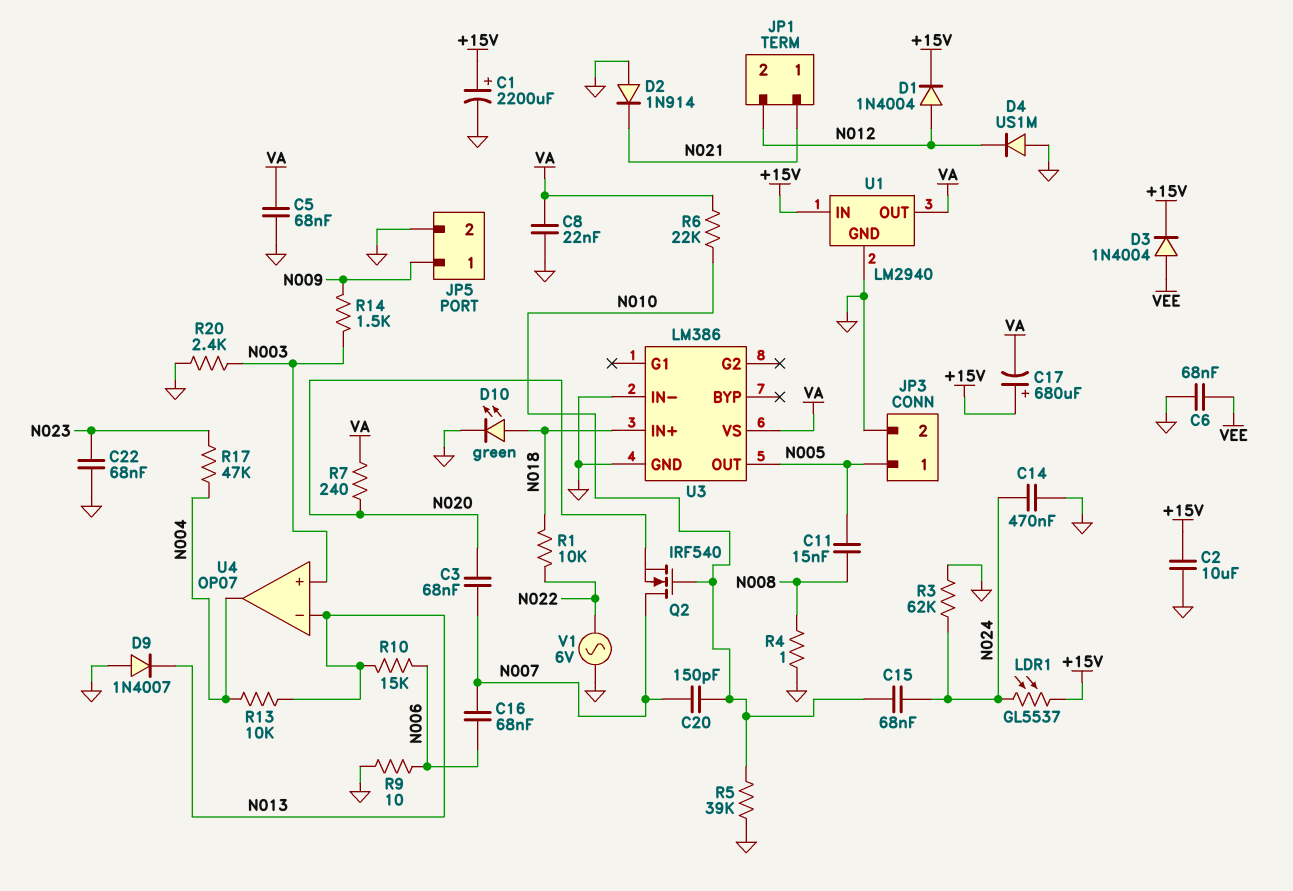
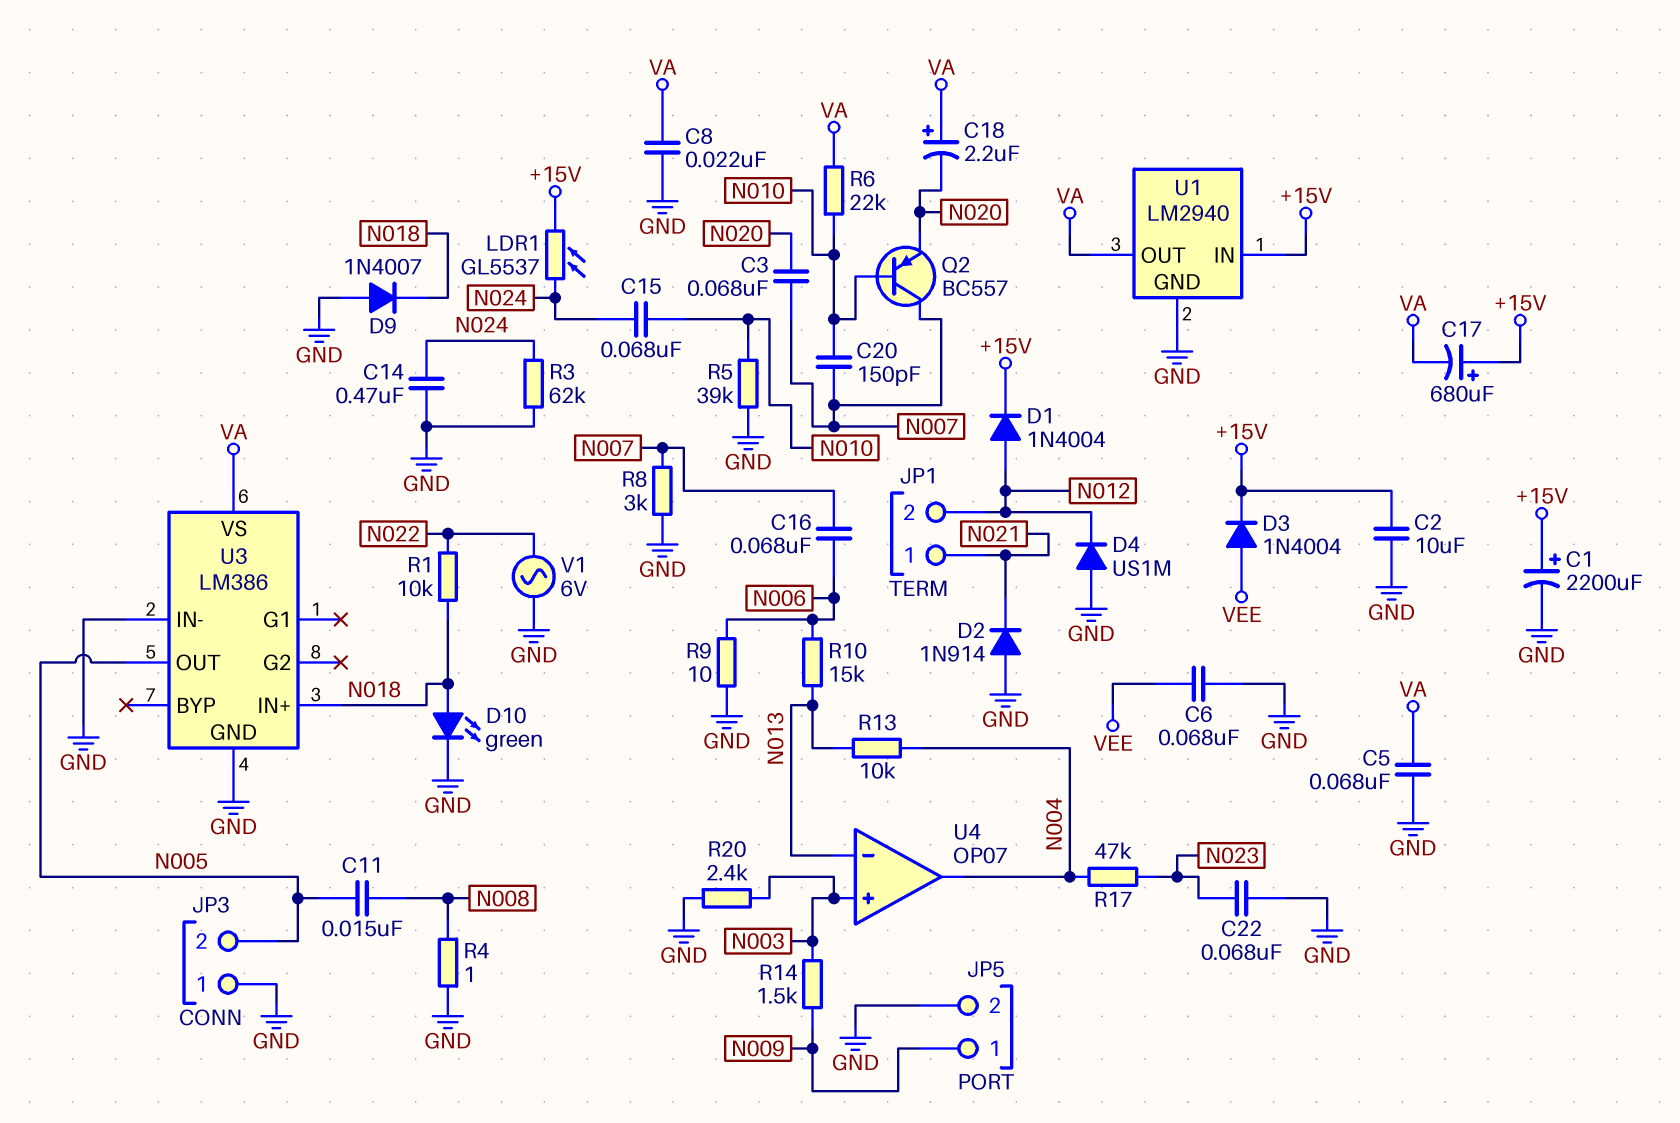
C18: none -> 2.2uF (plus VA, minus N020)
D9: diode 1N4007 (A GND, K N013) -> diode 1N4007 (A GND, K N018)
JP3 pin 1: N005 -> GND
JP3 pin 2: GND -> N005
Q2: NMOS IRF540 (G N010, D N007, S N020) -> PNP BC557 (B N010, C N007, E N020)
R7: 240 (N020, VA) -> none
R8: none -> 3k (GND, N007)

